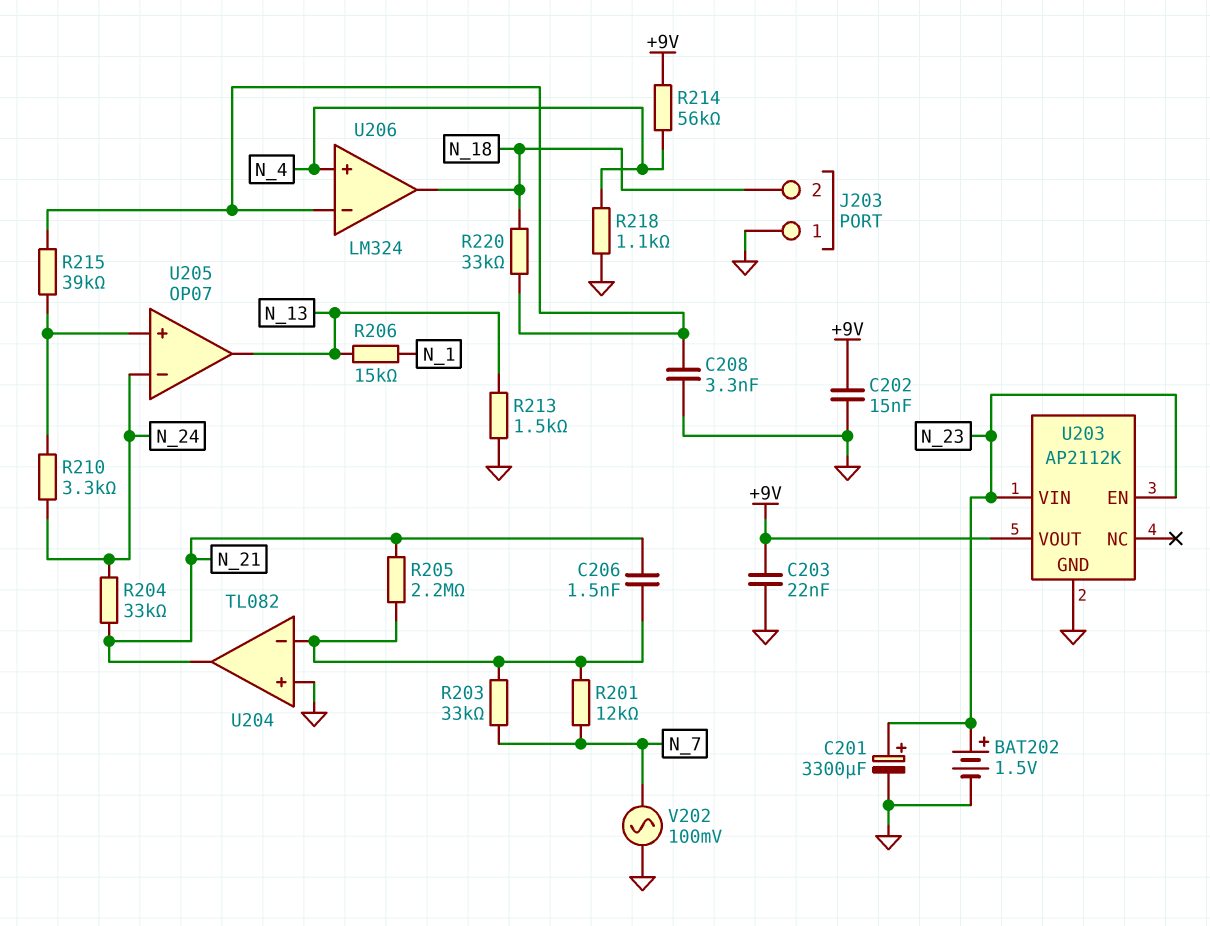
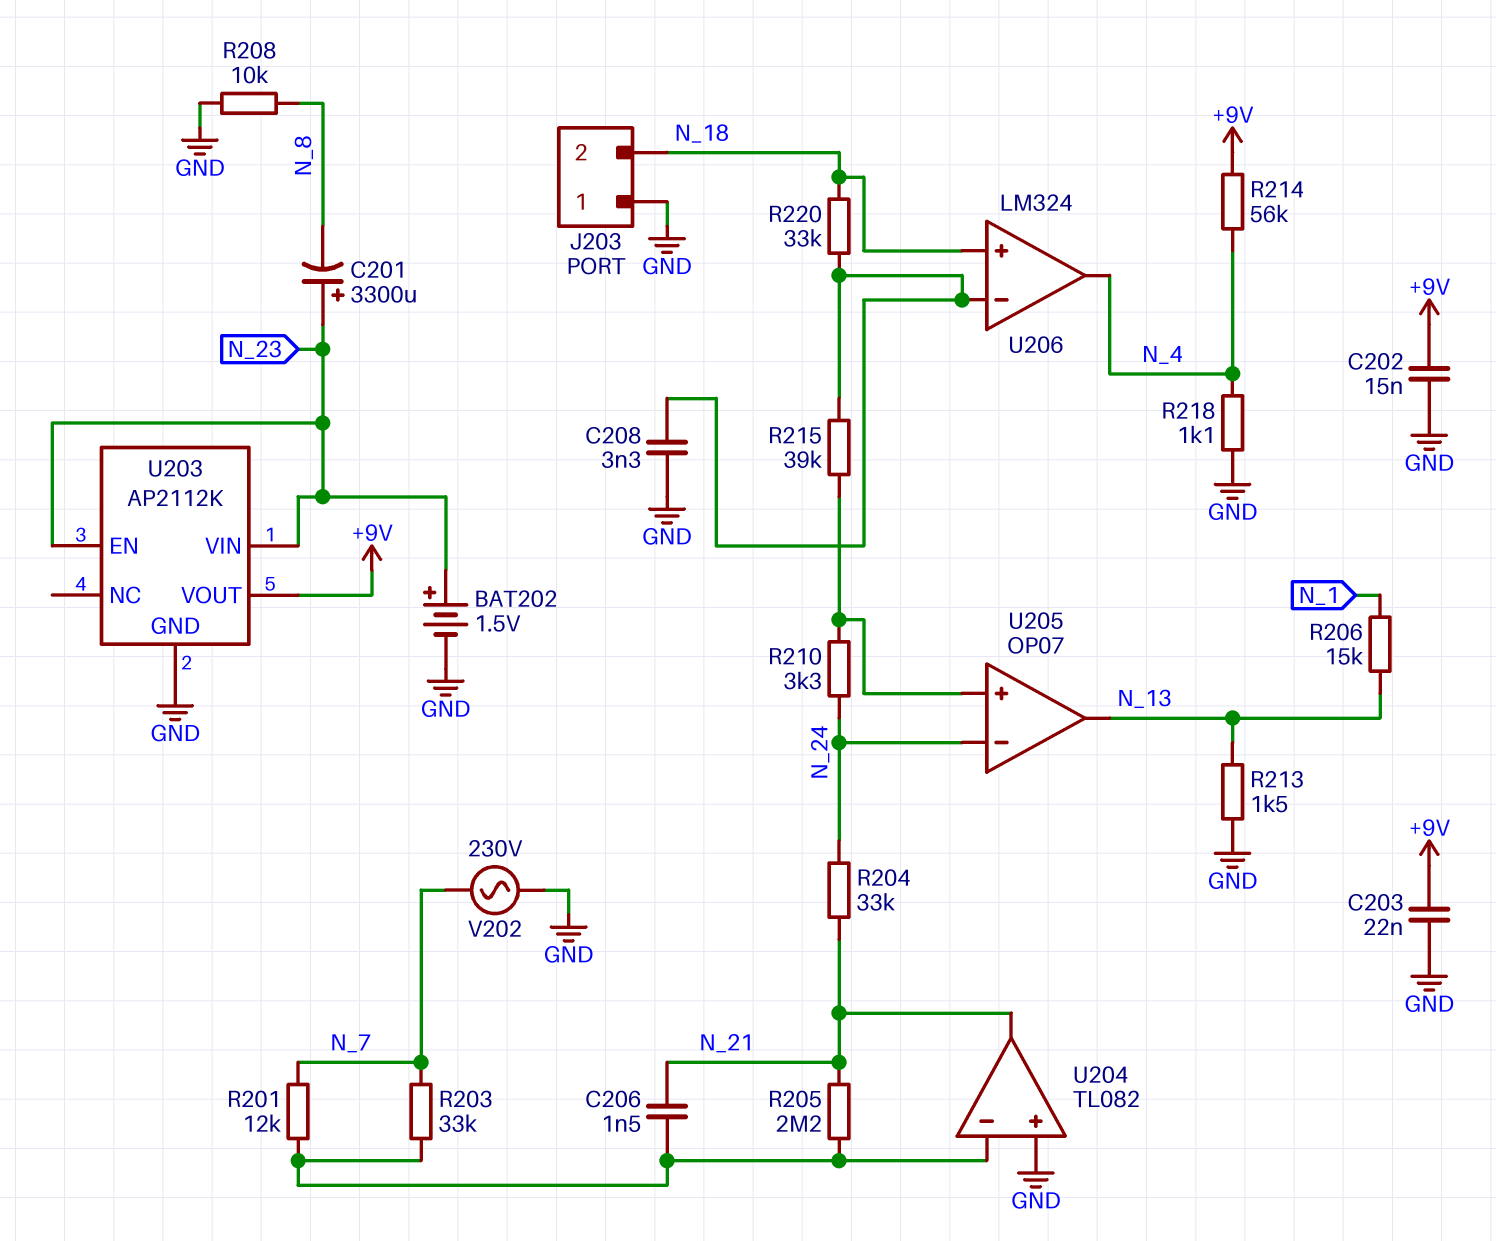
C201: 3300uF (plus N_23, minus GND) -> 3300uF (plus N_23, minus N_8)
R208: none -> 10k (GND, N_8)
U206 pin in+: N_4 -> N_18
U206 pin out: N_18 -> N_4
V202: AC 100mV (GND, N_7) -> AC 230V (GND, N_7)

